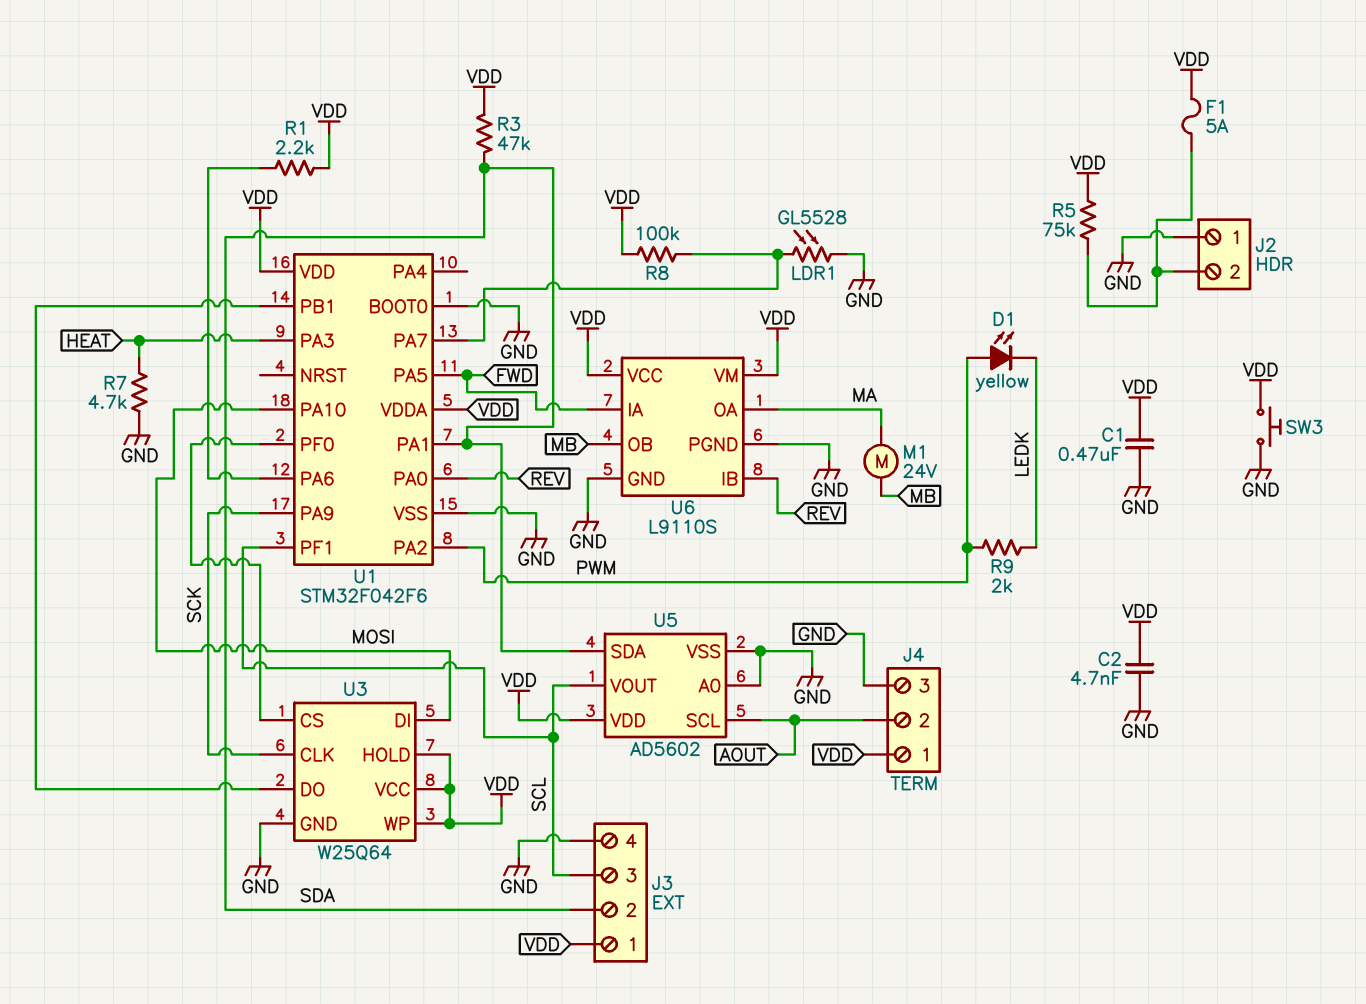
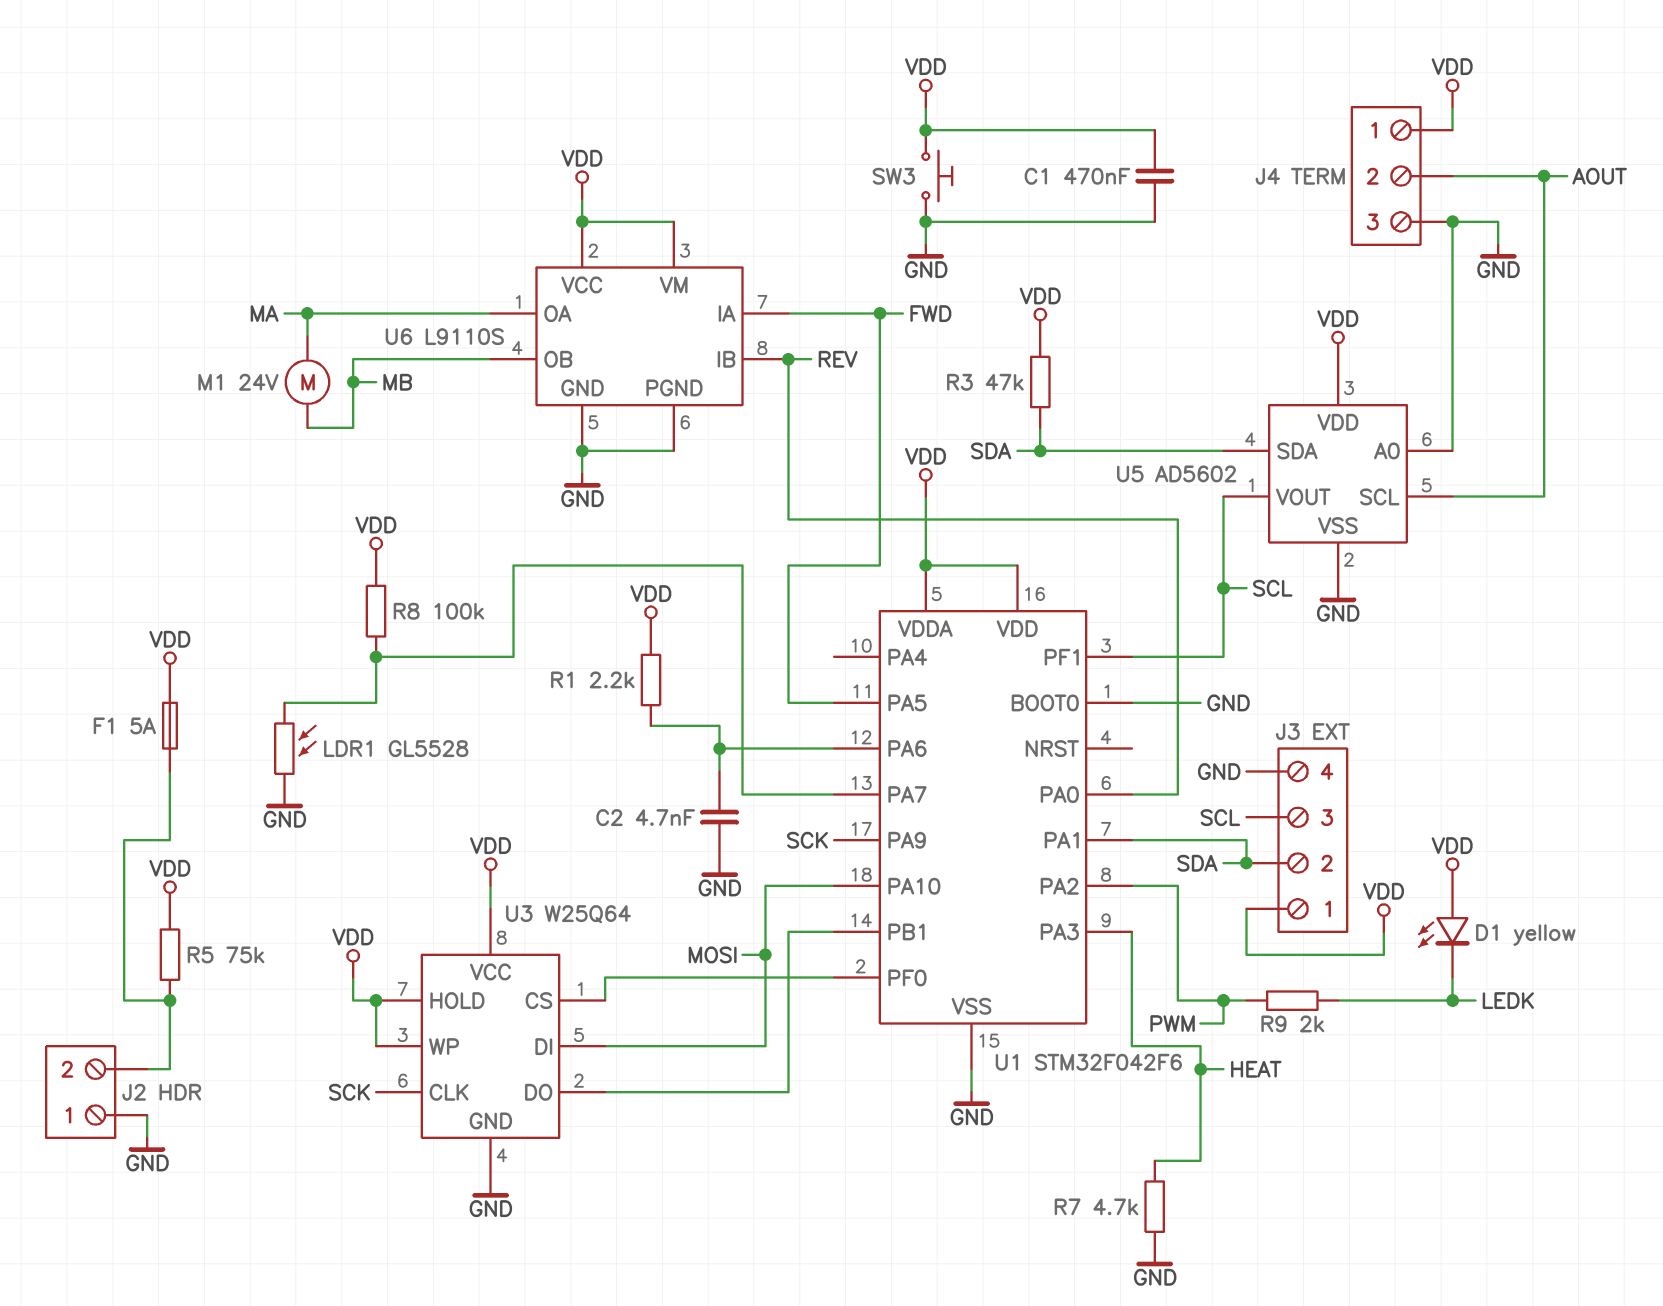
C2: 4.7nF (GND, VDD) -> 4.7nF (GND, U1/PA6)
D1: LED yellow (A PWM, K LEDK) -> LED yellow (A VDD, K LEDK)

